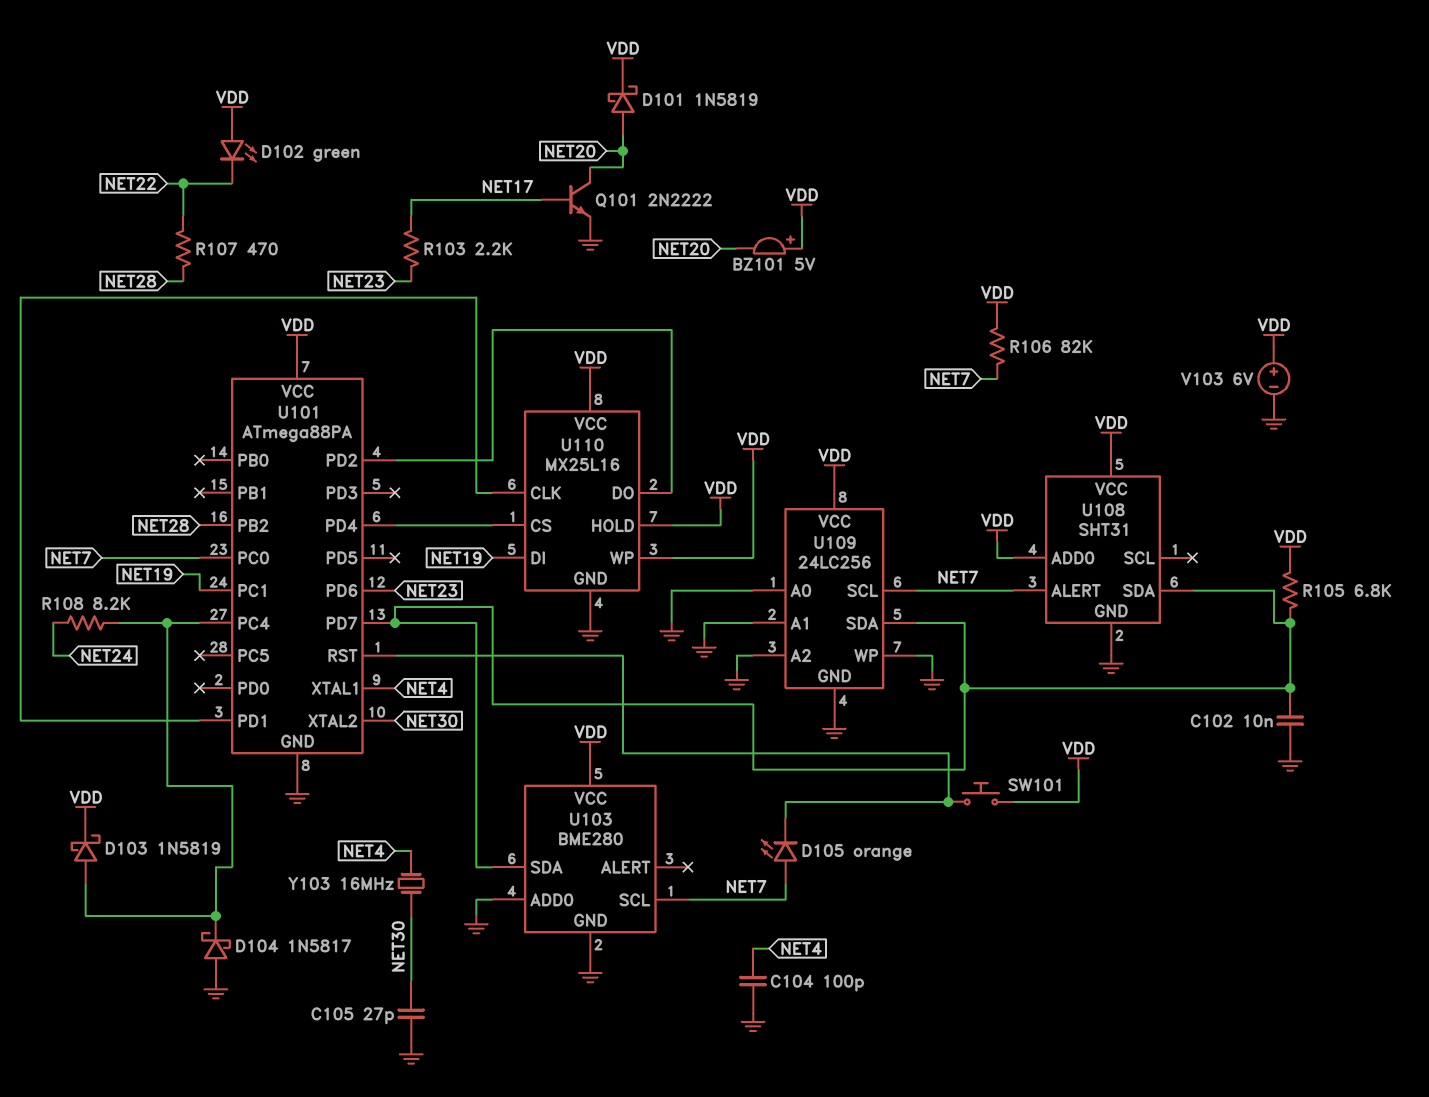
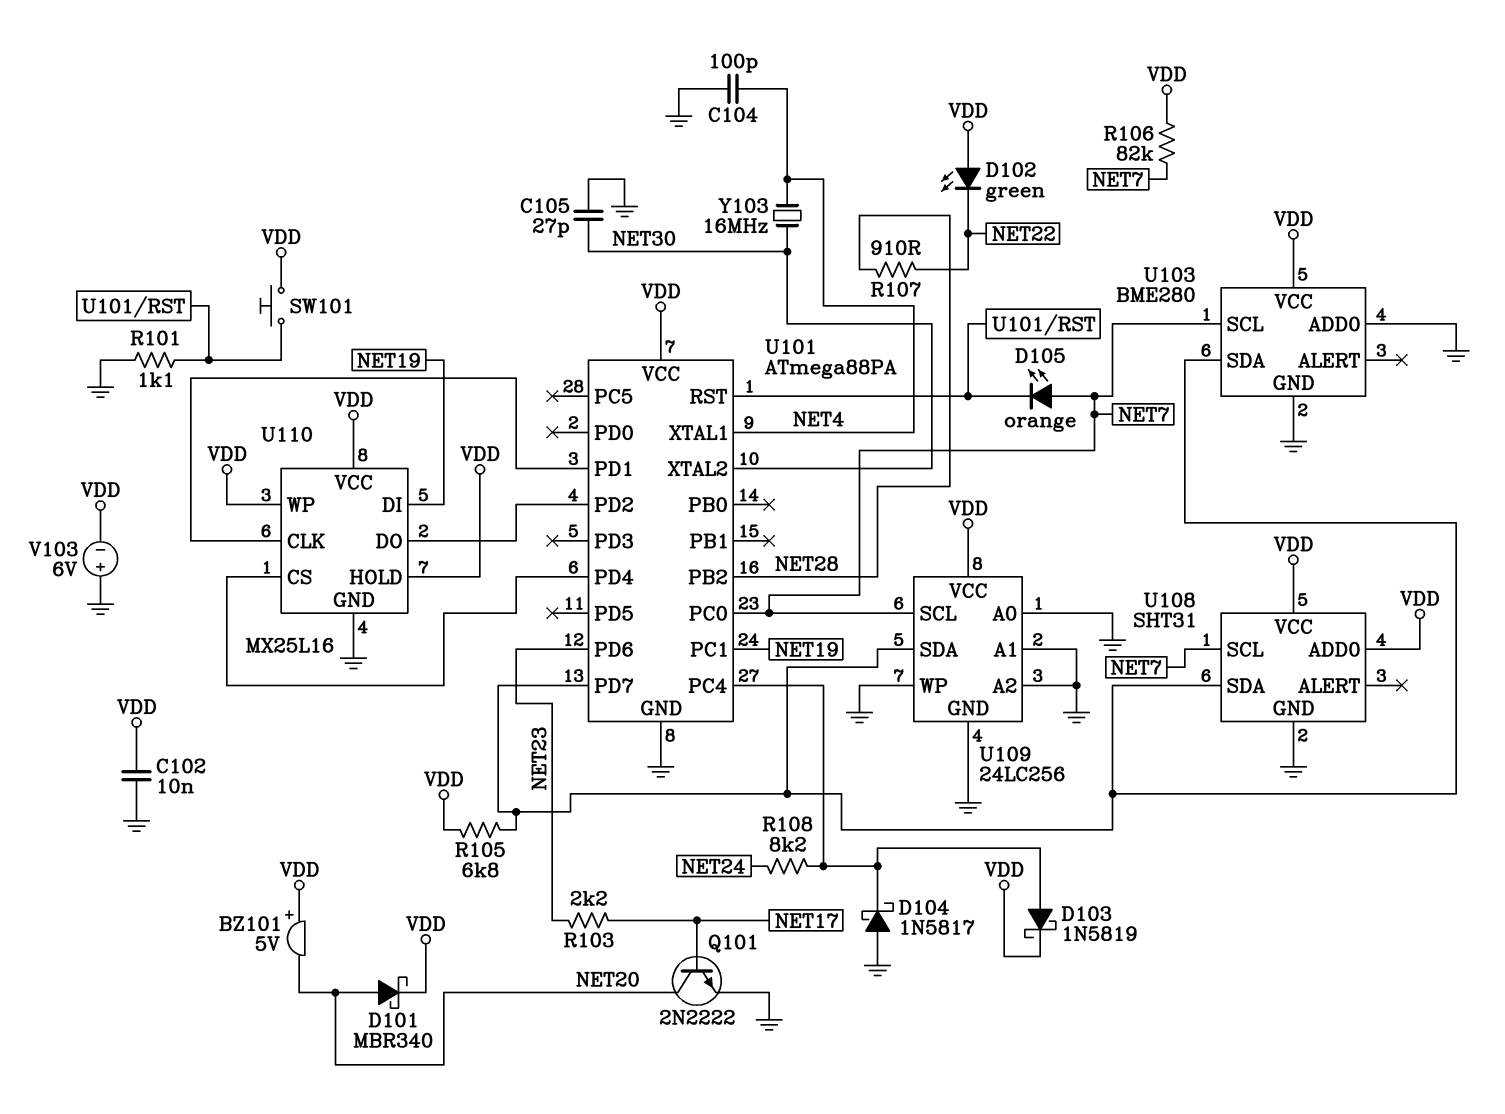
C102: 10nF (GND, U101/PD7) -> 10nF (GND, VDD)
D101: schottky 1N5819 (A NET20, K VDD) -> schottky MBR340 (A NET20, K VDD)
R101: none -> 1.1k (GND, U101/RST)
R107: 470 (NET22, NET28) -> 910 (NET22, NET28)
U108 pin ALERT: NET7 -> none
U108 pin SCL: none -> NET7
V103: 6V (plus VDD, minus GND) -> 6V (plus GND, minus VDD)

